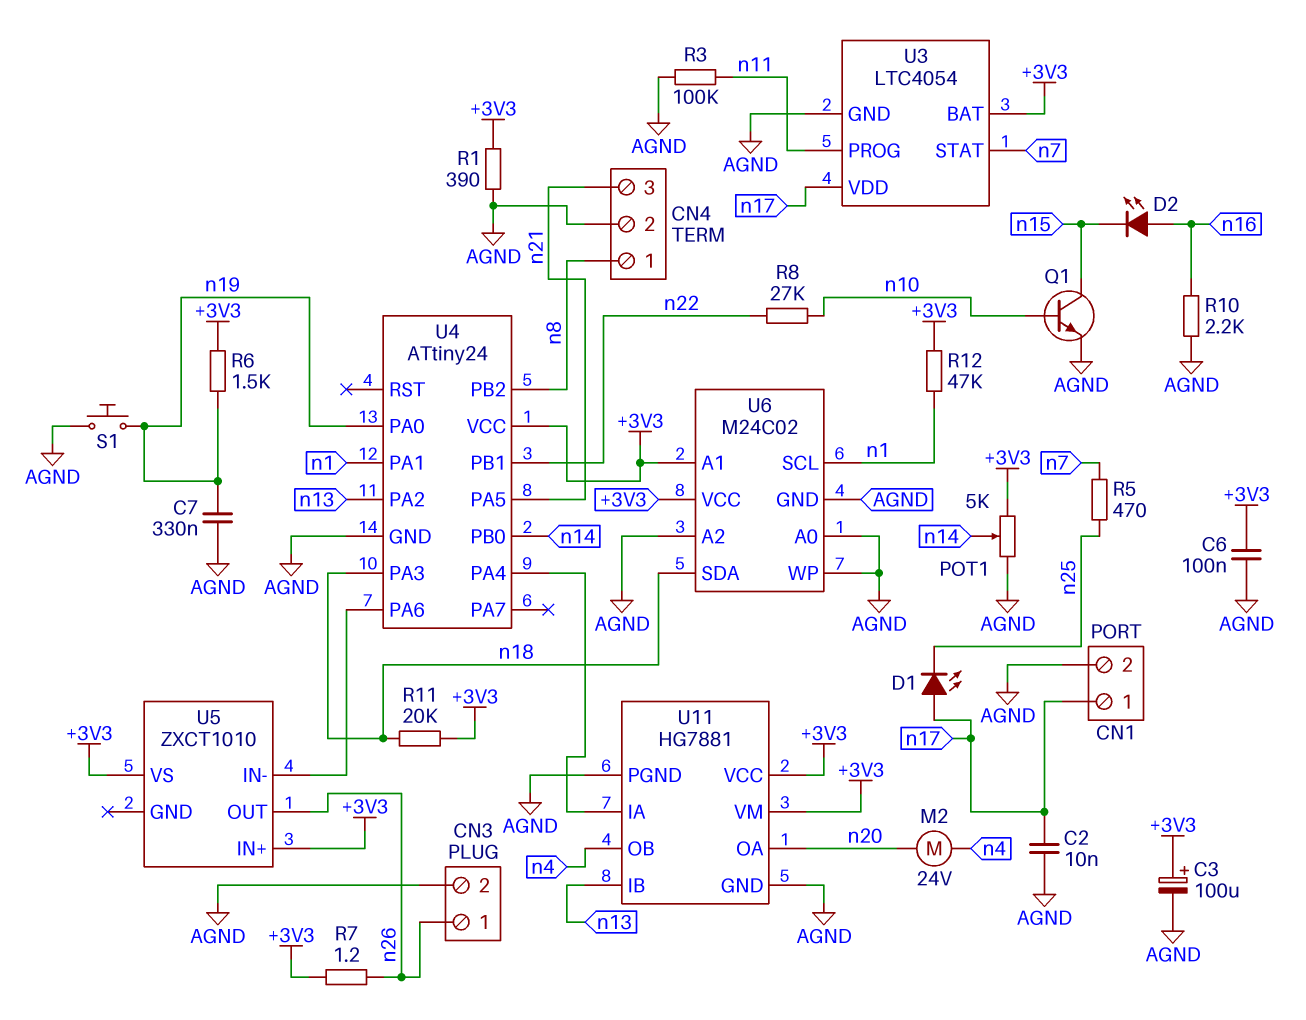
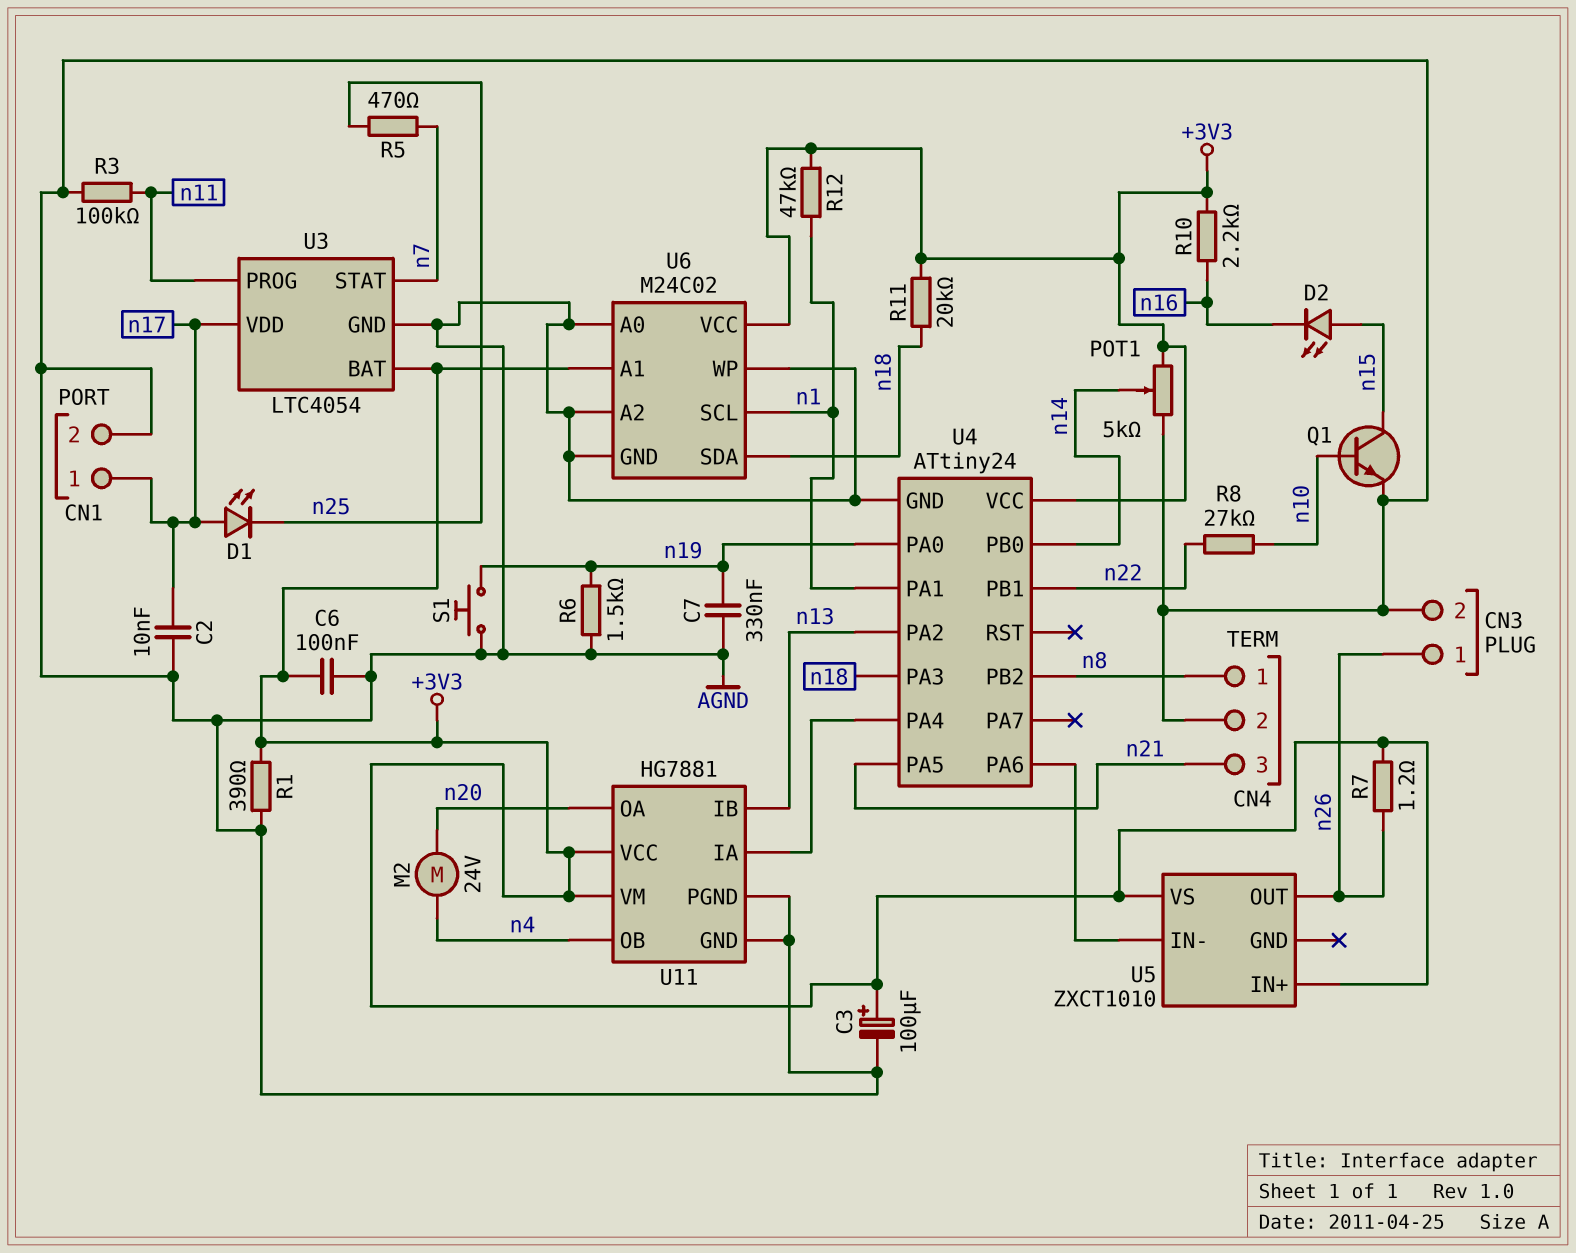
D2: LED (A n16, K n15) -> LED (A n15, K n16)
R6: 1.5k (+3V3, n19) -> 1.5k (AGND, n19)
R10: 2.2k (AGND, n16) -> 2.2k (+3V3, n16)

